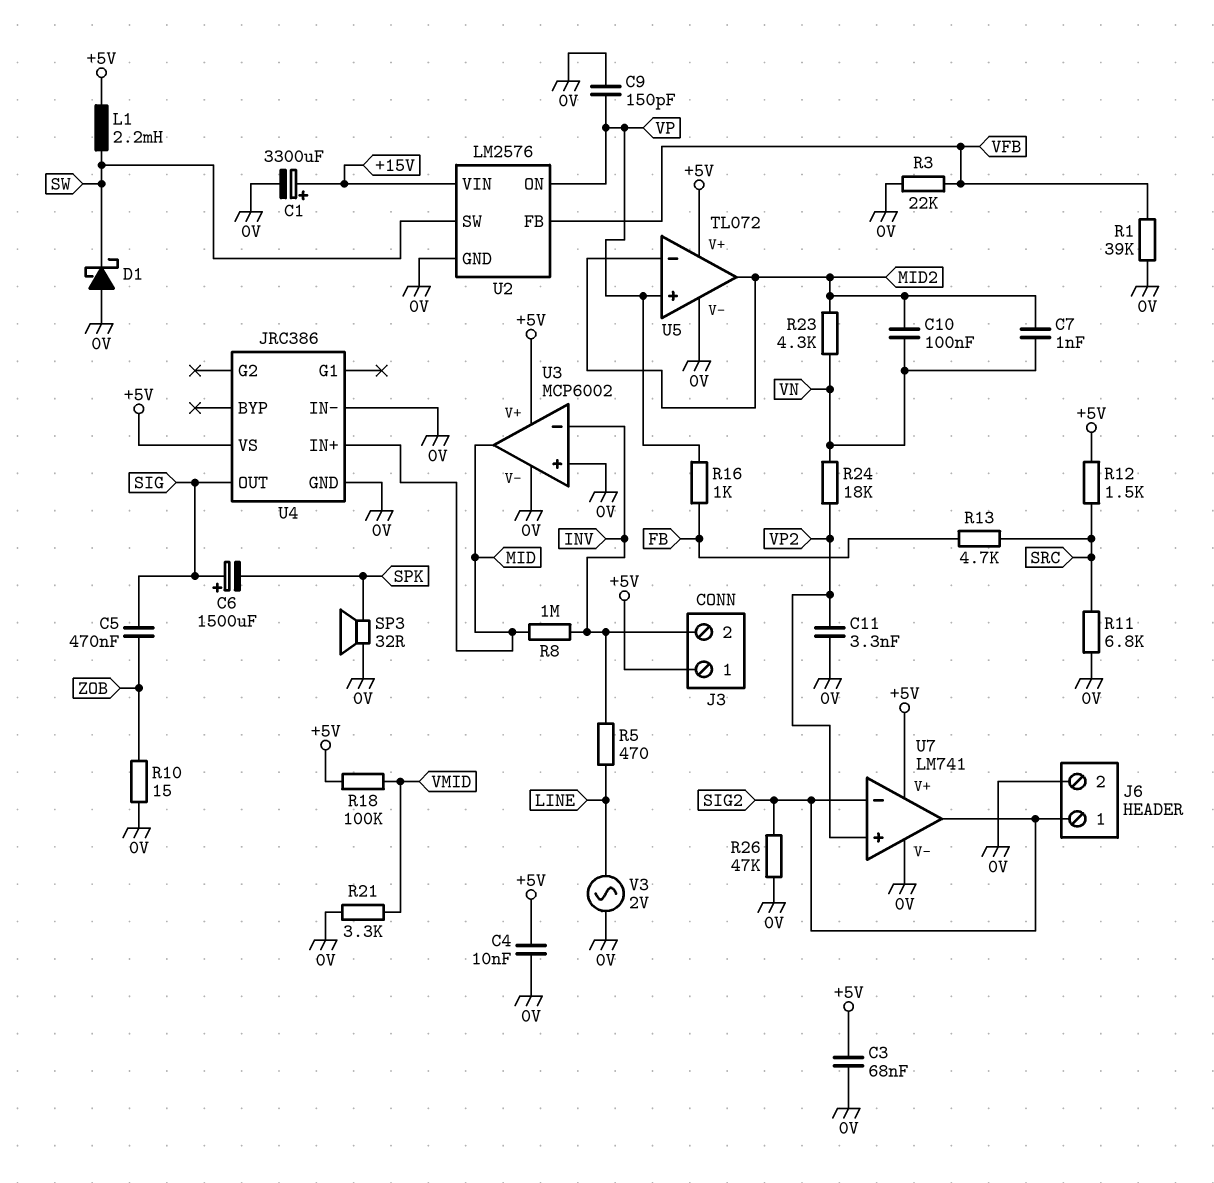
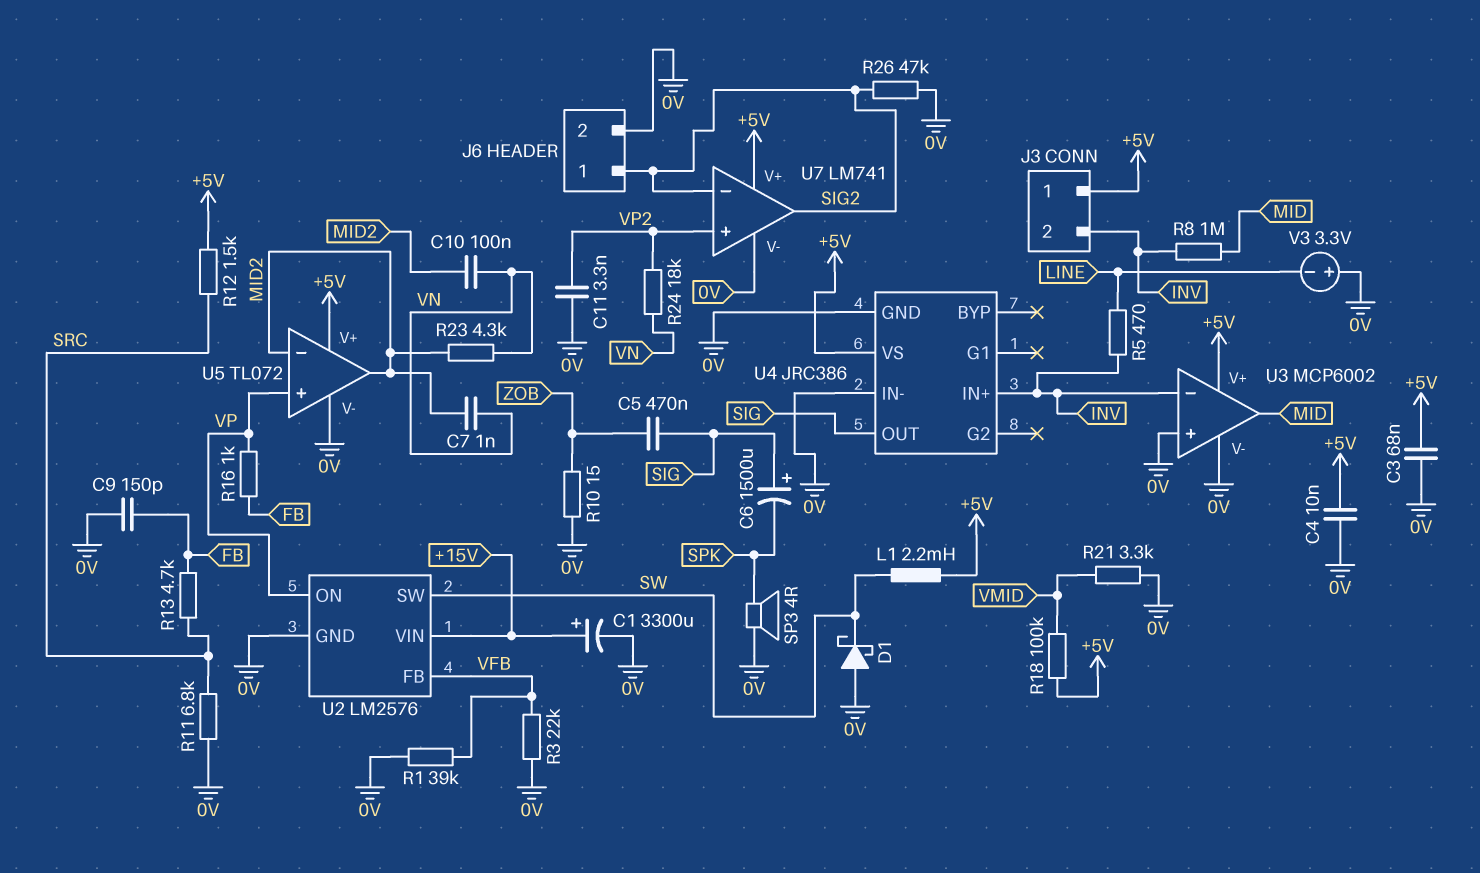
C9: 150pF (0V, VP) -> 150pF (0V, FB)
SP3: speaker 32R (0V, SPK) -> speaker 4R (0V, SPK)
U4 pin IN+: MID -> INV
V3: AC 2V (0V, LINE) -> 3.3V (plus 0V, minus LINE)

